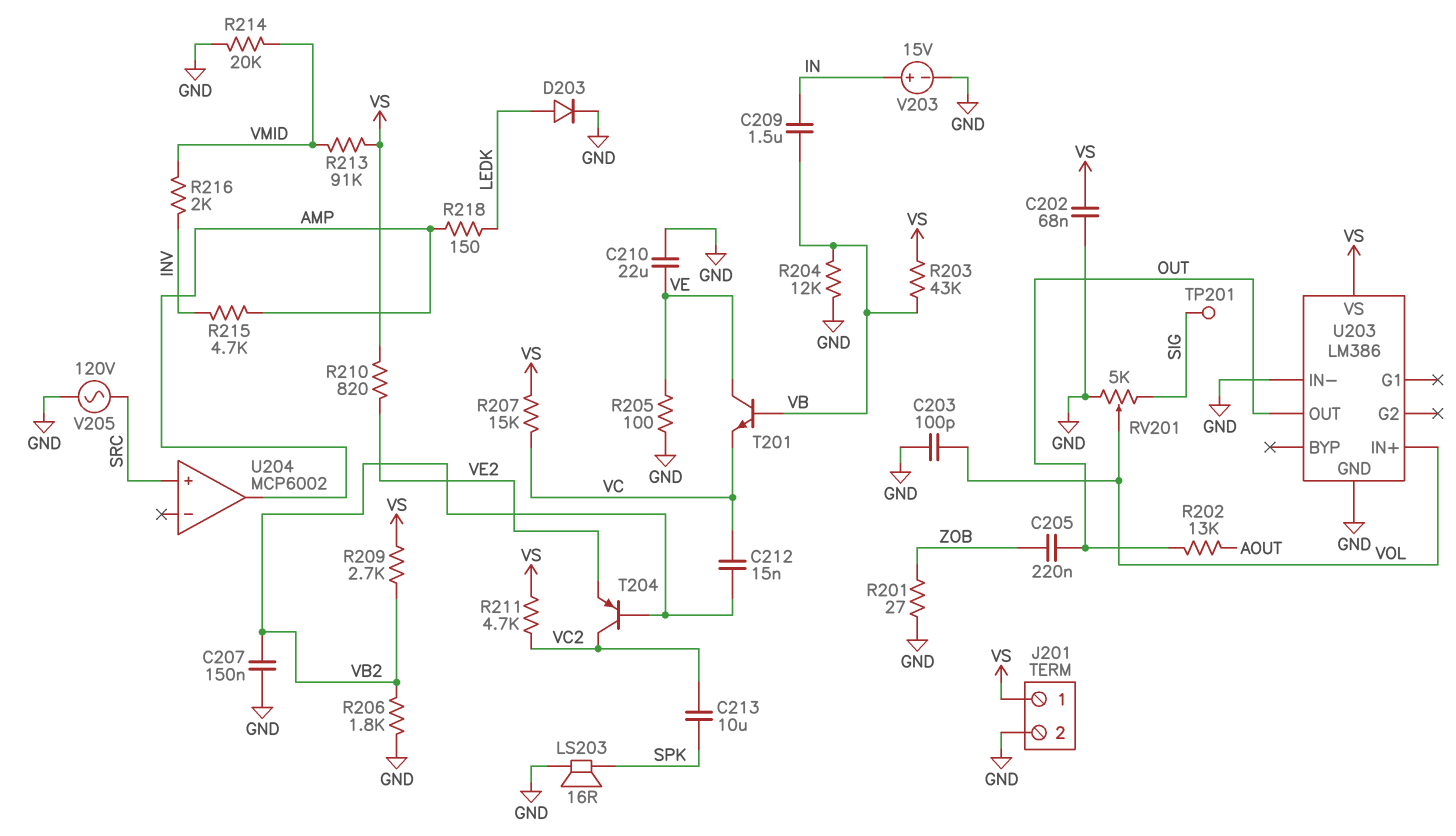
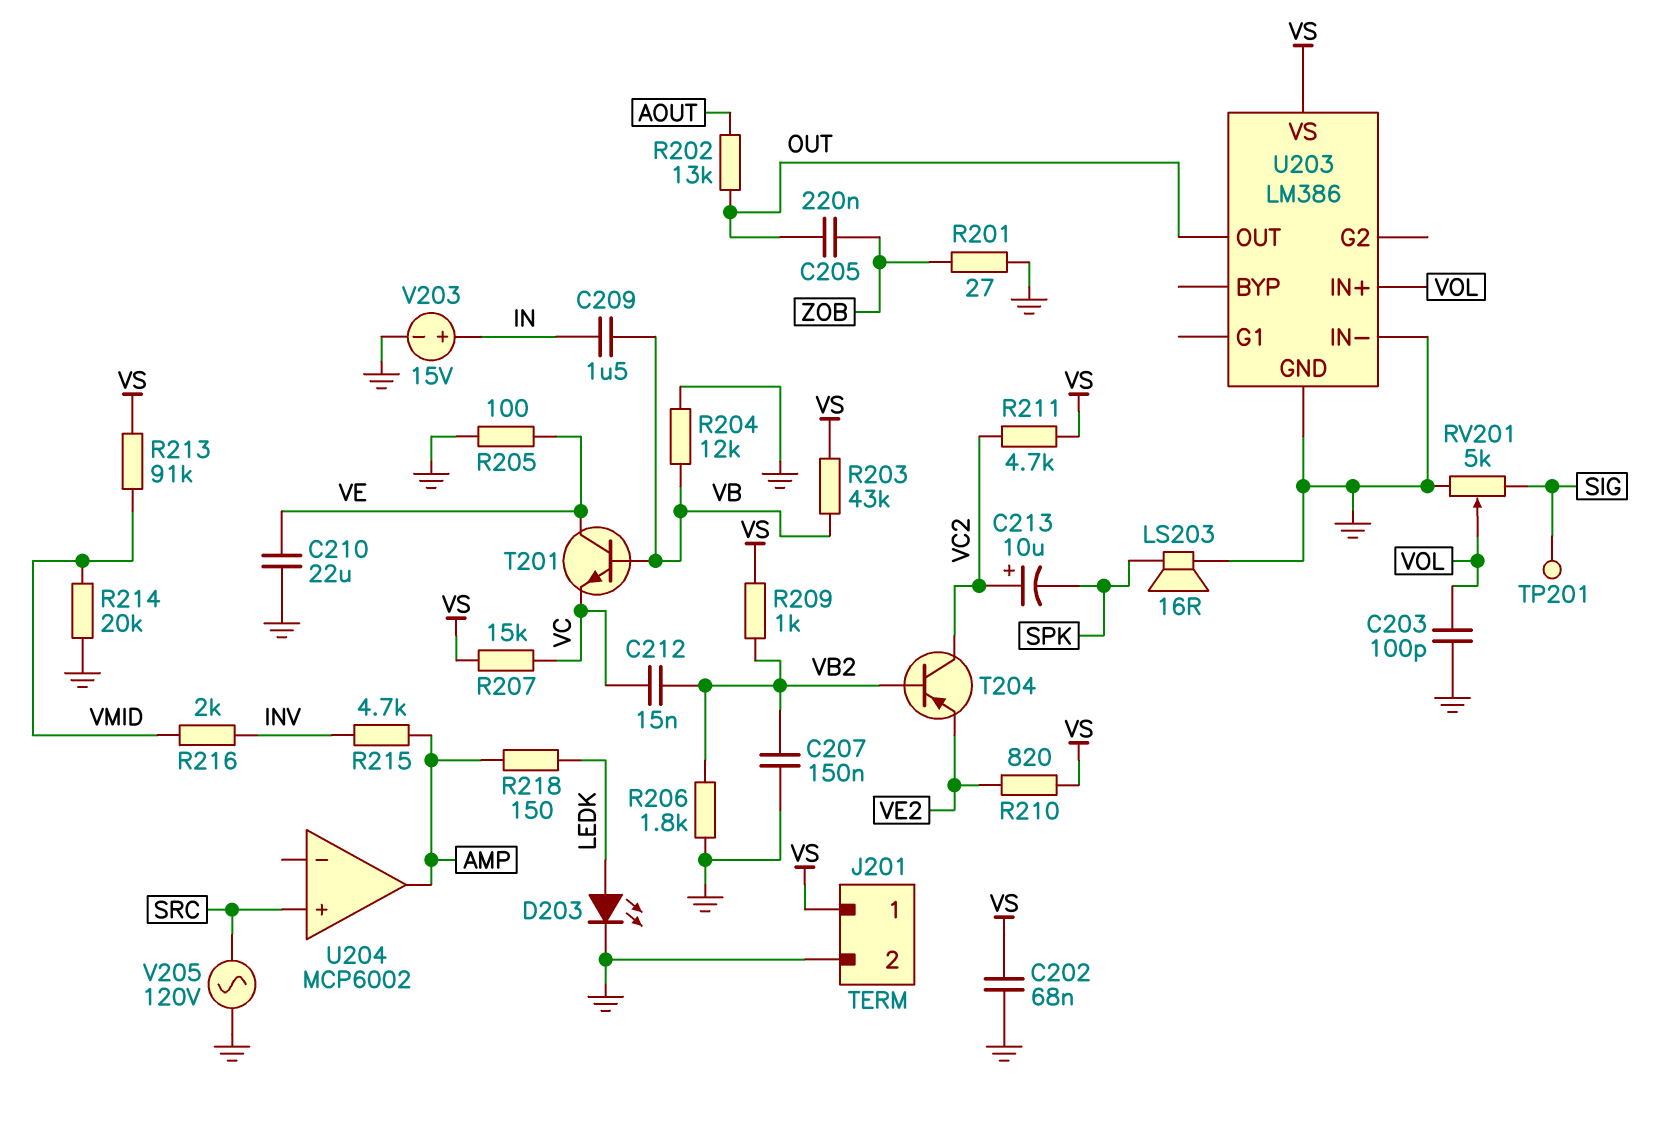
C213: 10uF (SPK, VC2) -> 10uF (plus VC2, minus SPK)
D203: diode (A LEDK, K GND) -> LED (A LEDK, K GND)
R209: 2.7k (VB2, VS) -> 1k (VB2, VS)

